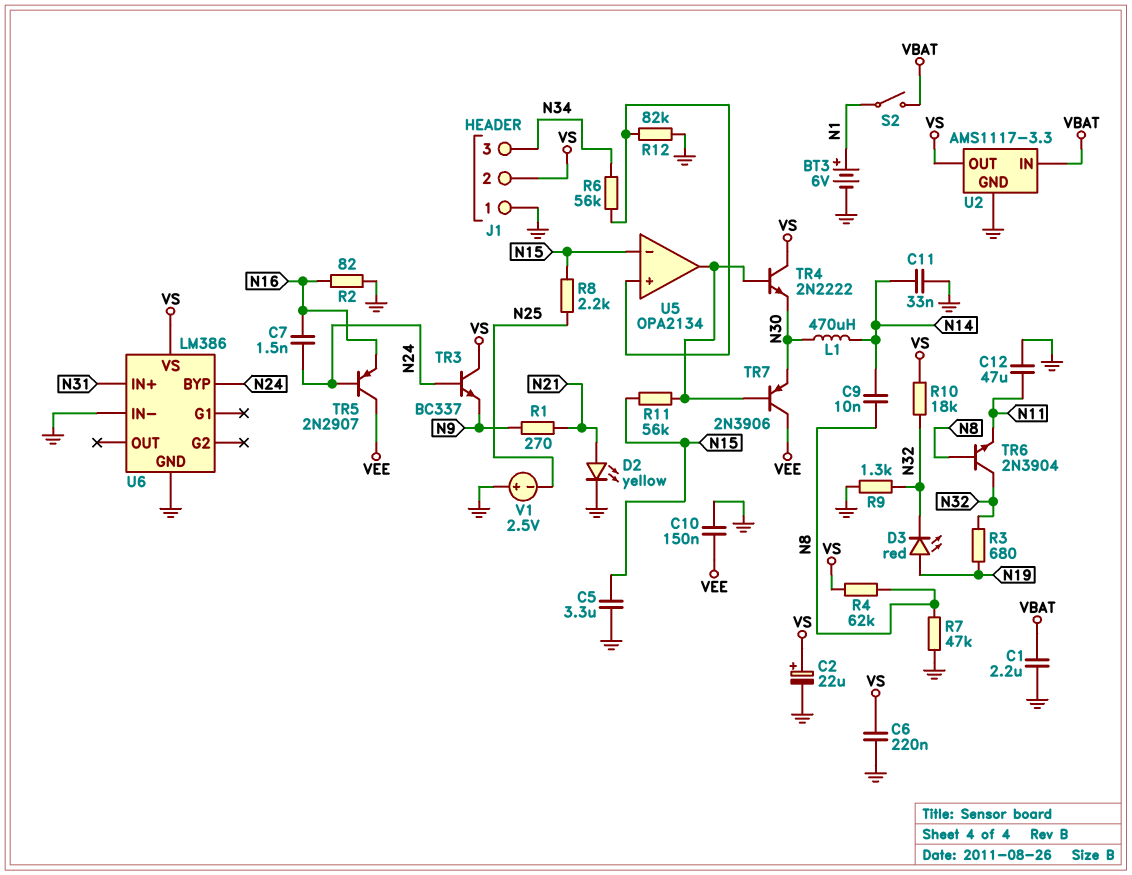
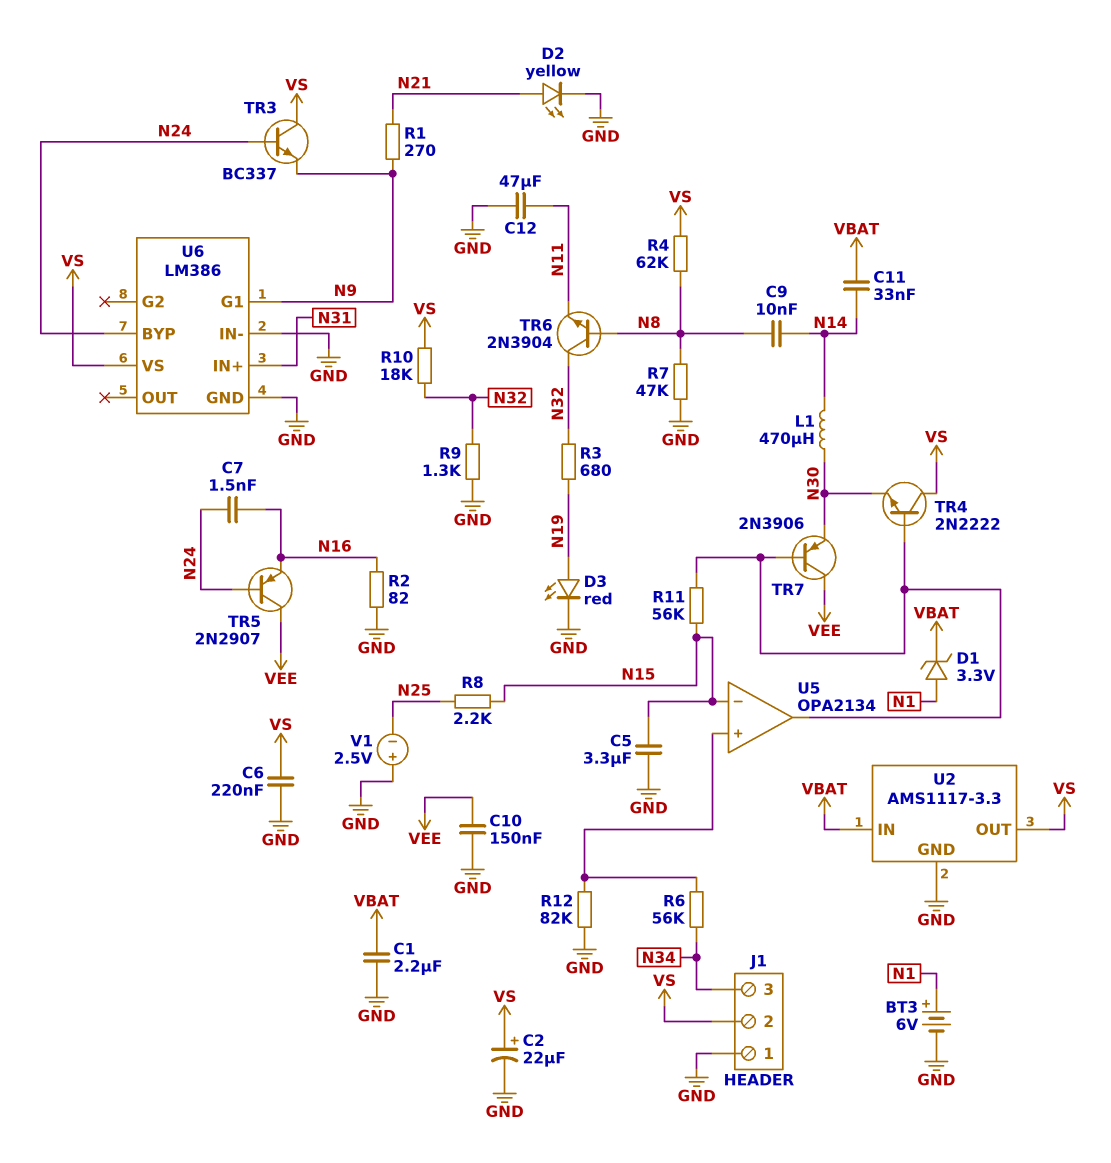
C11: 33nF (GND, N14) -> 33nF (N14, VBAT)
D1: none -> zener 3.3V (A N1, K VBAT)
D3: LED red (A N19, K N32) -> LED red (A N19, K GND)
S2: switch (N1, VBAT) -> none
U6 pin G1: none -> N9

